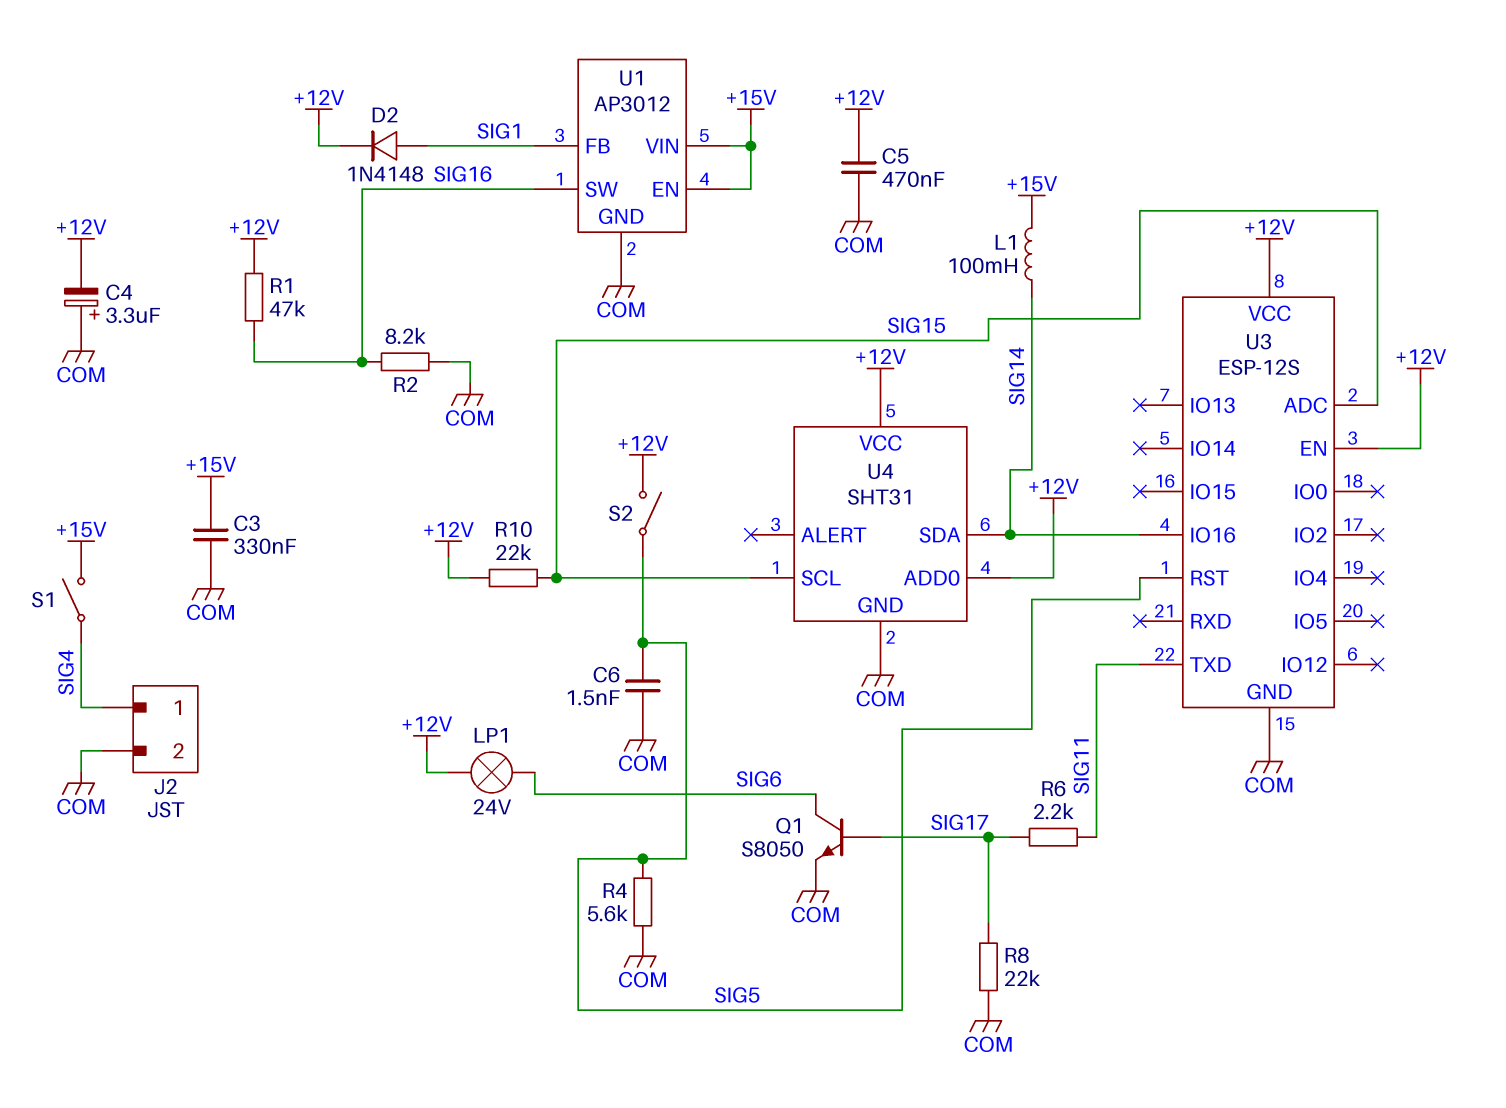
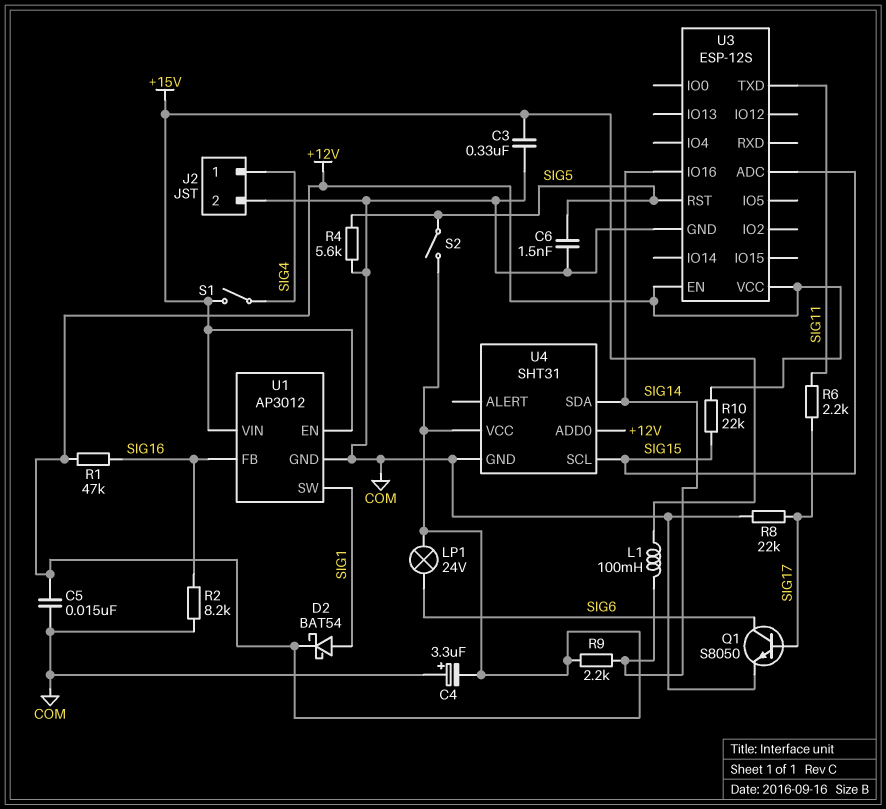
C5: 470nF (+12V, COM) -> 15nF (+12V, COM)
D2: diode 1N4148 (A SIG1, K +12V) -> schottky BAT54 (A SIG1, K +12V)
R9: none -> 2.2k (+12V, SIG14)
U1 pin FB: SIG1 -> SIG16
U1 pin SW: SIG16 -> SIG1

